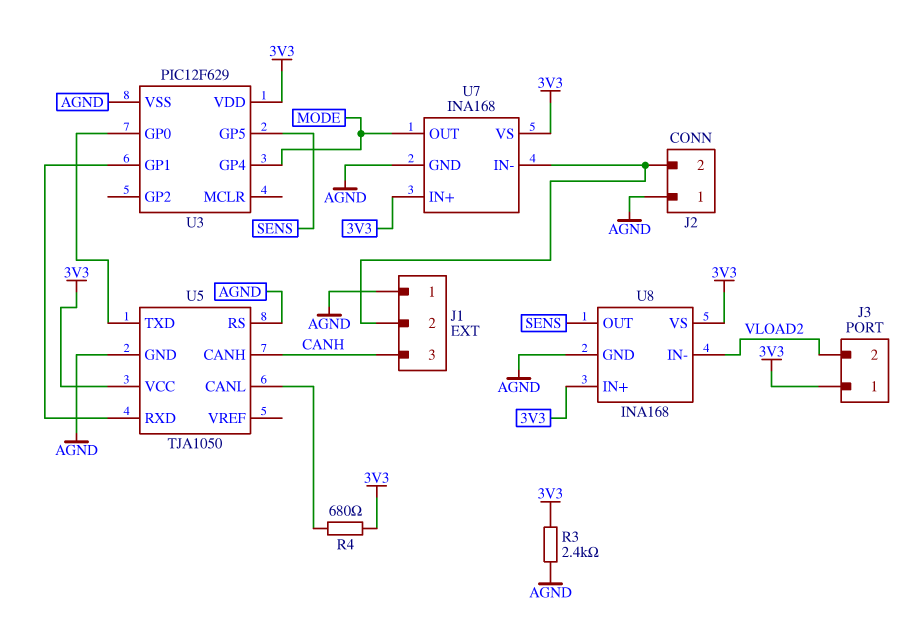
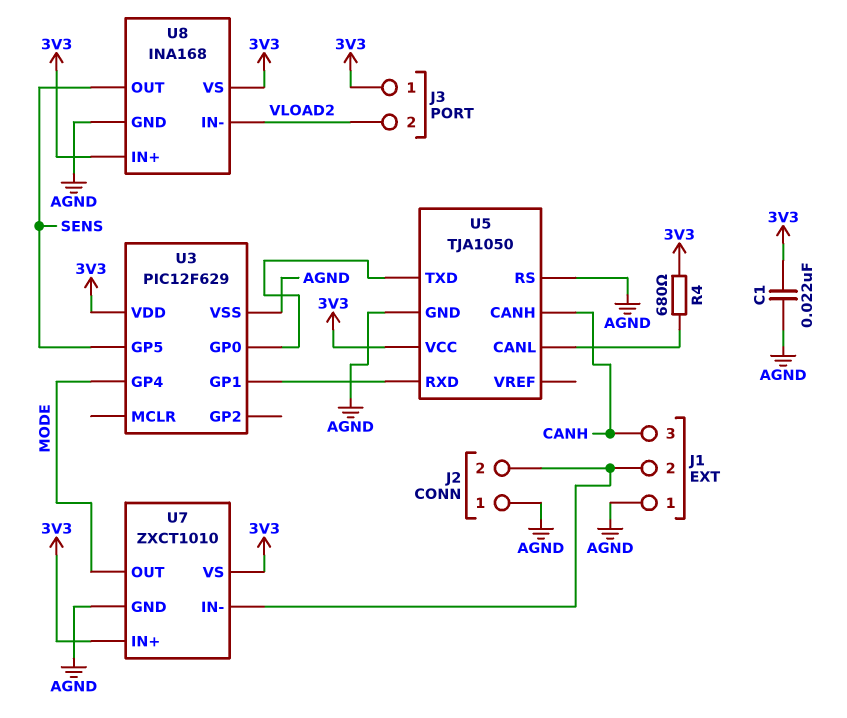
C1: none -> 22nF (3V3, AGND)
R3: 2.4k (3V3, AGND) -> none
U7: INA168 -> ZXCT1010

